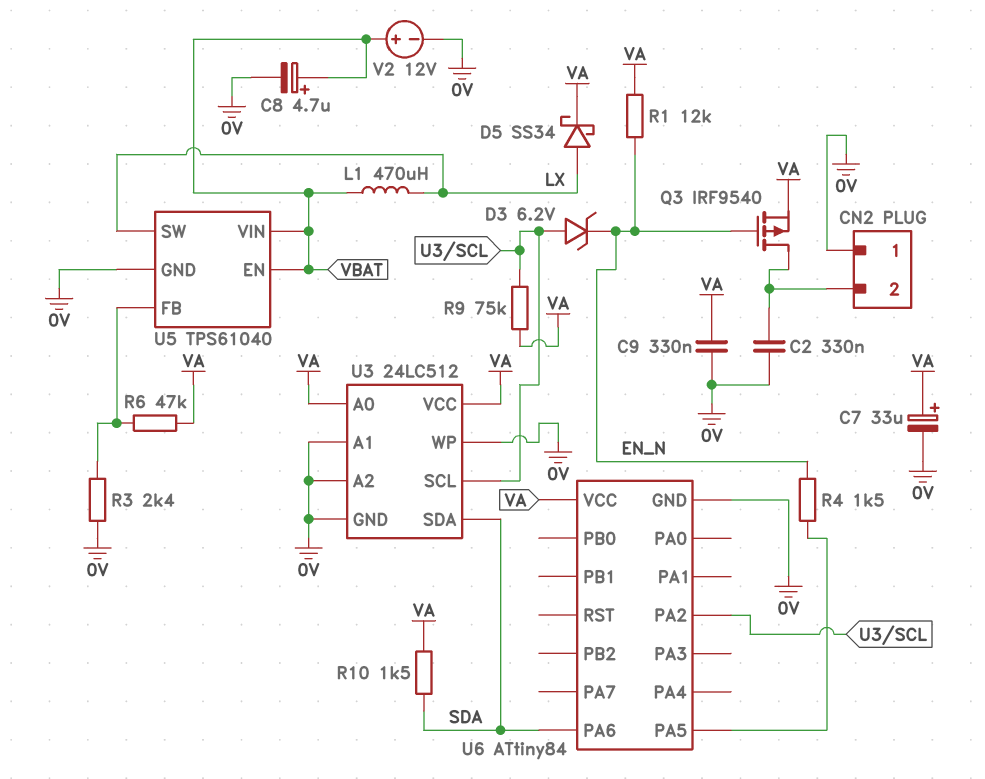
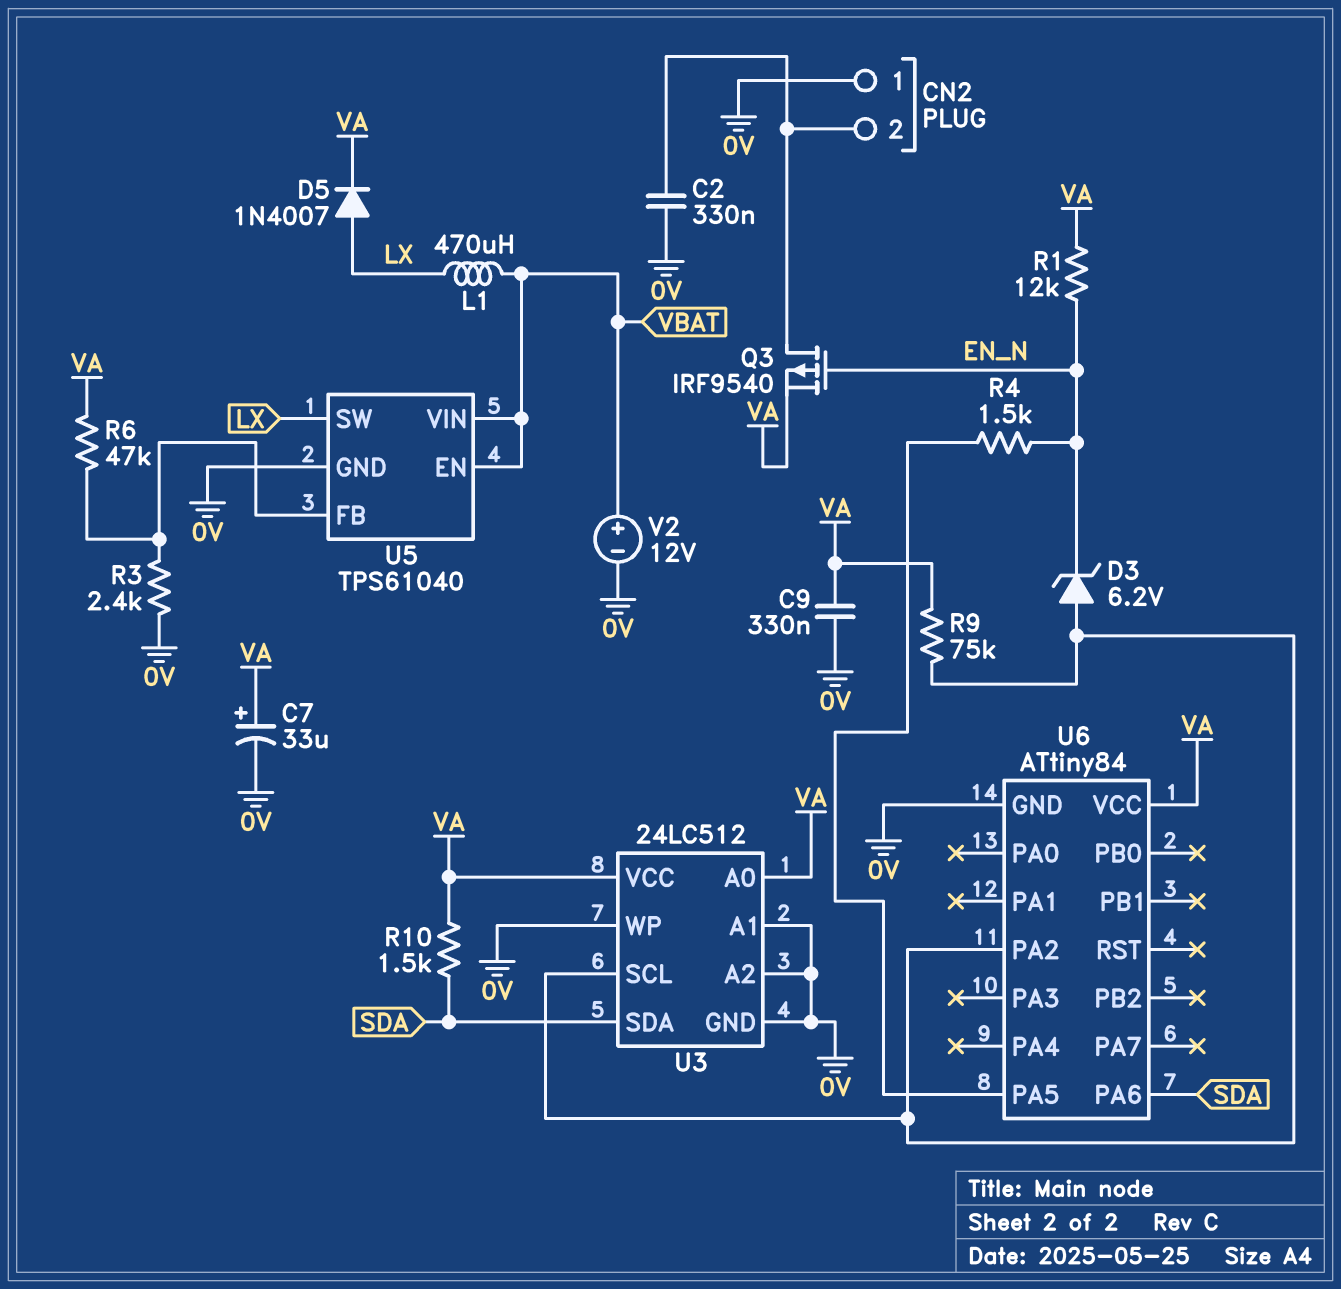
C8: 4.7uF (plus VBAT, minus 0V) -> none
D5: schottky SS34 (A LX, K VA) -> diode 1N4007 (A LX, K VA)

